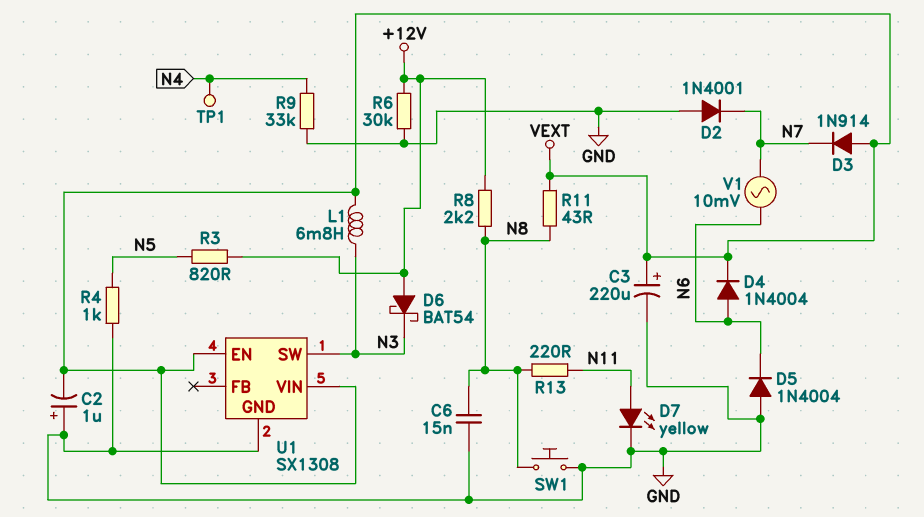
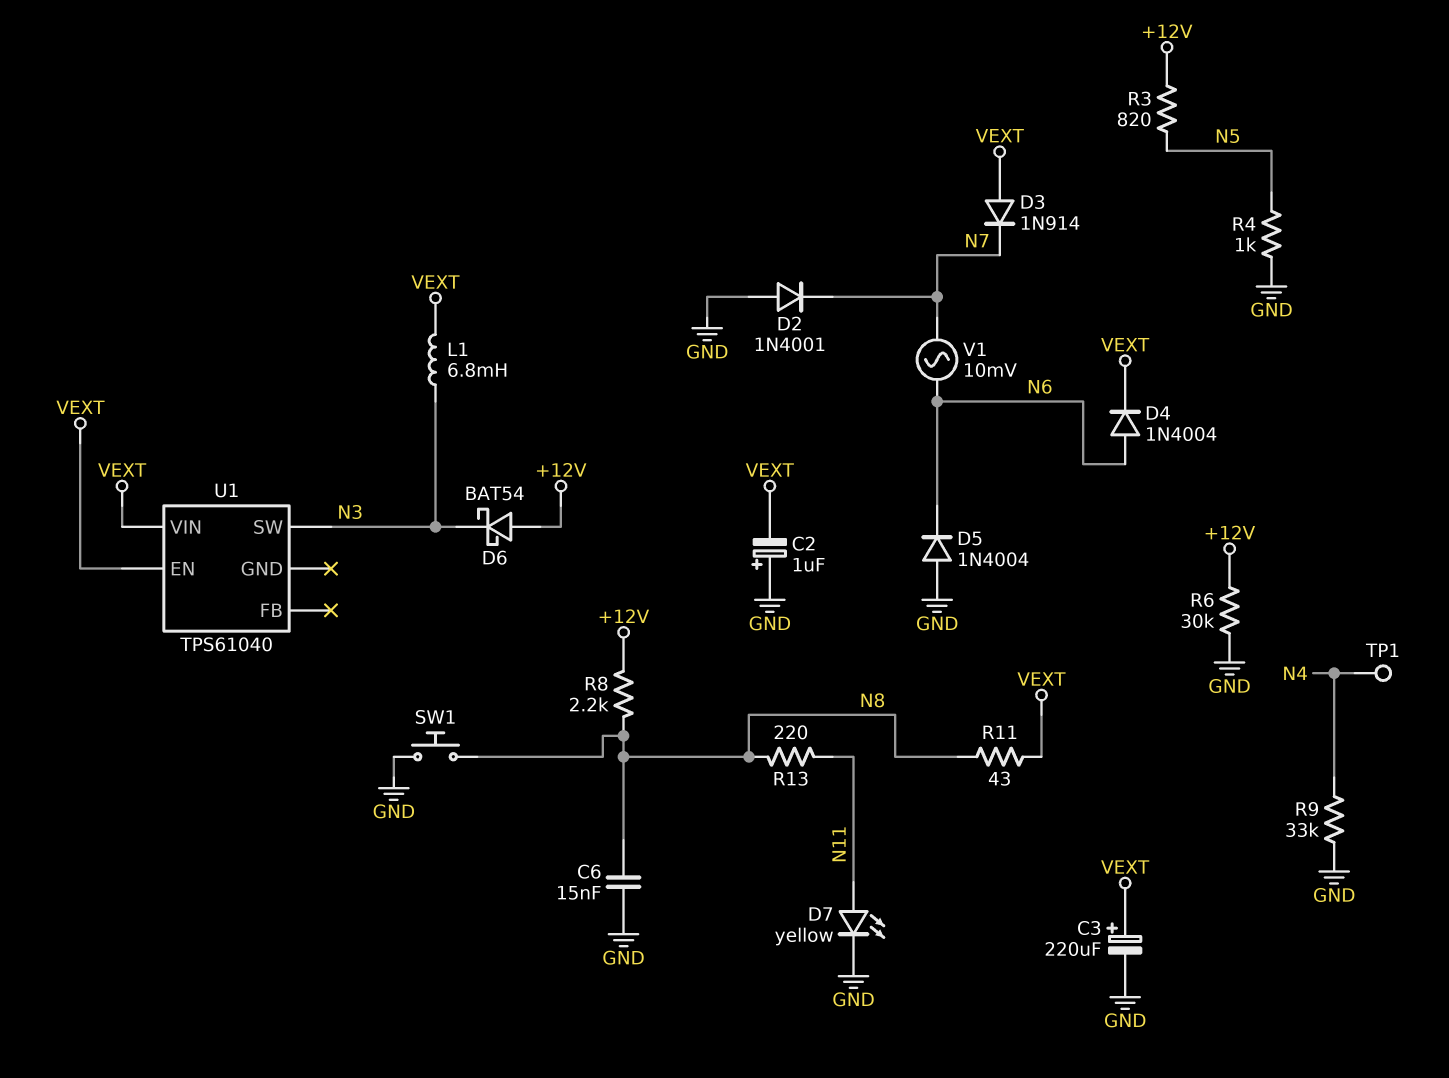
U1: SX1308 -> TPS61040
U1 pin GND: GND -> none

